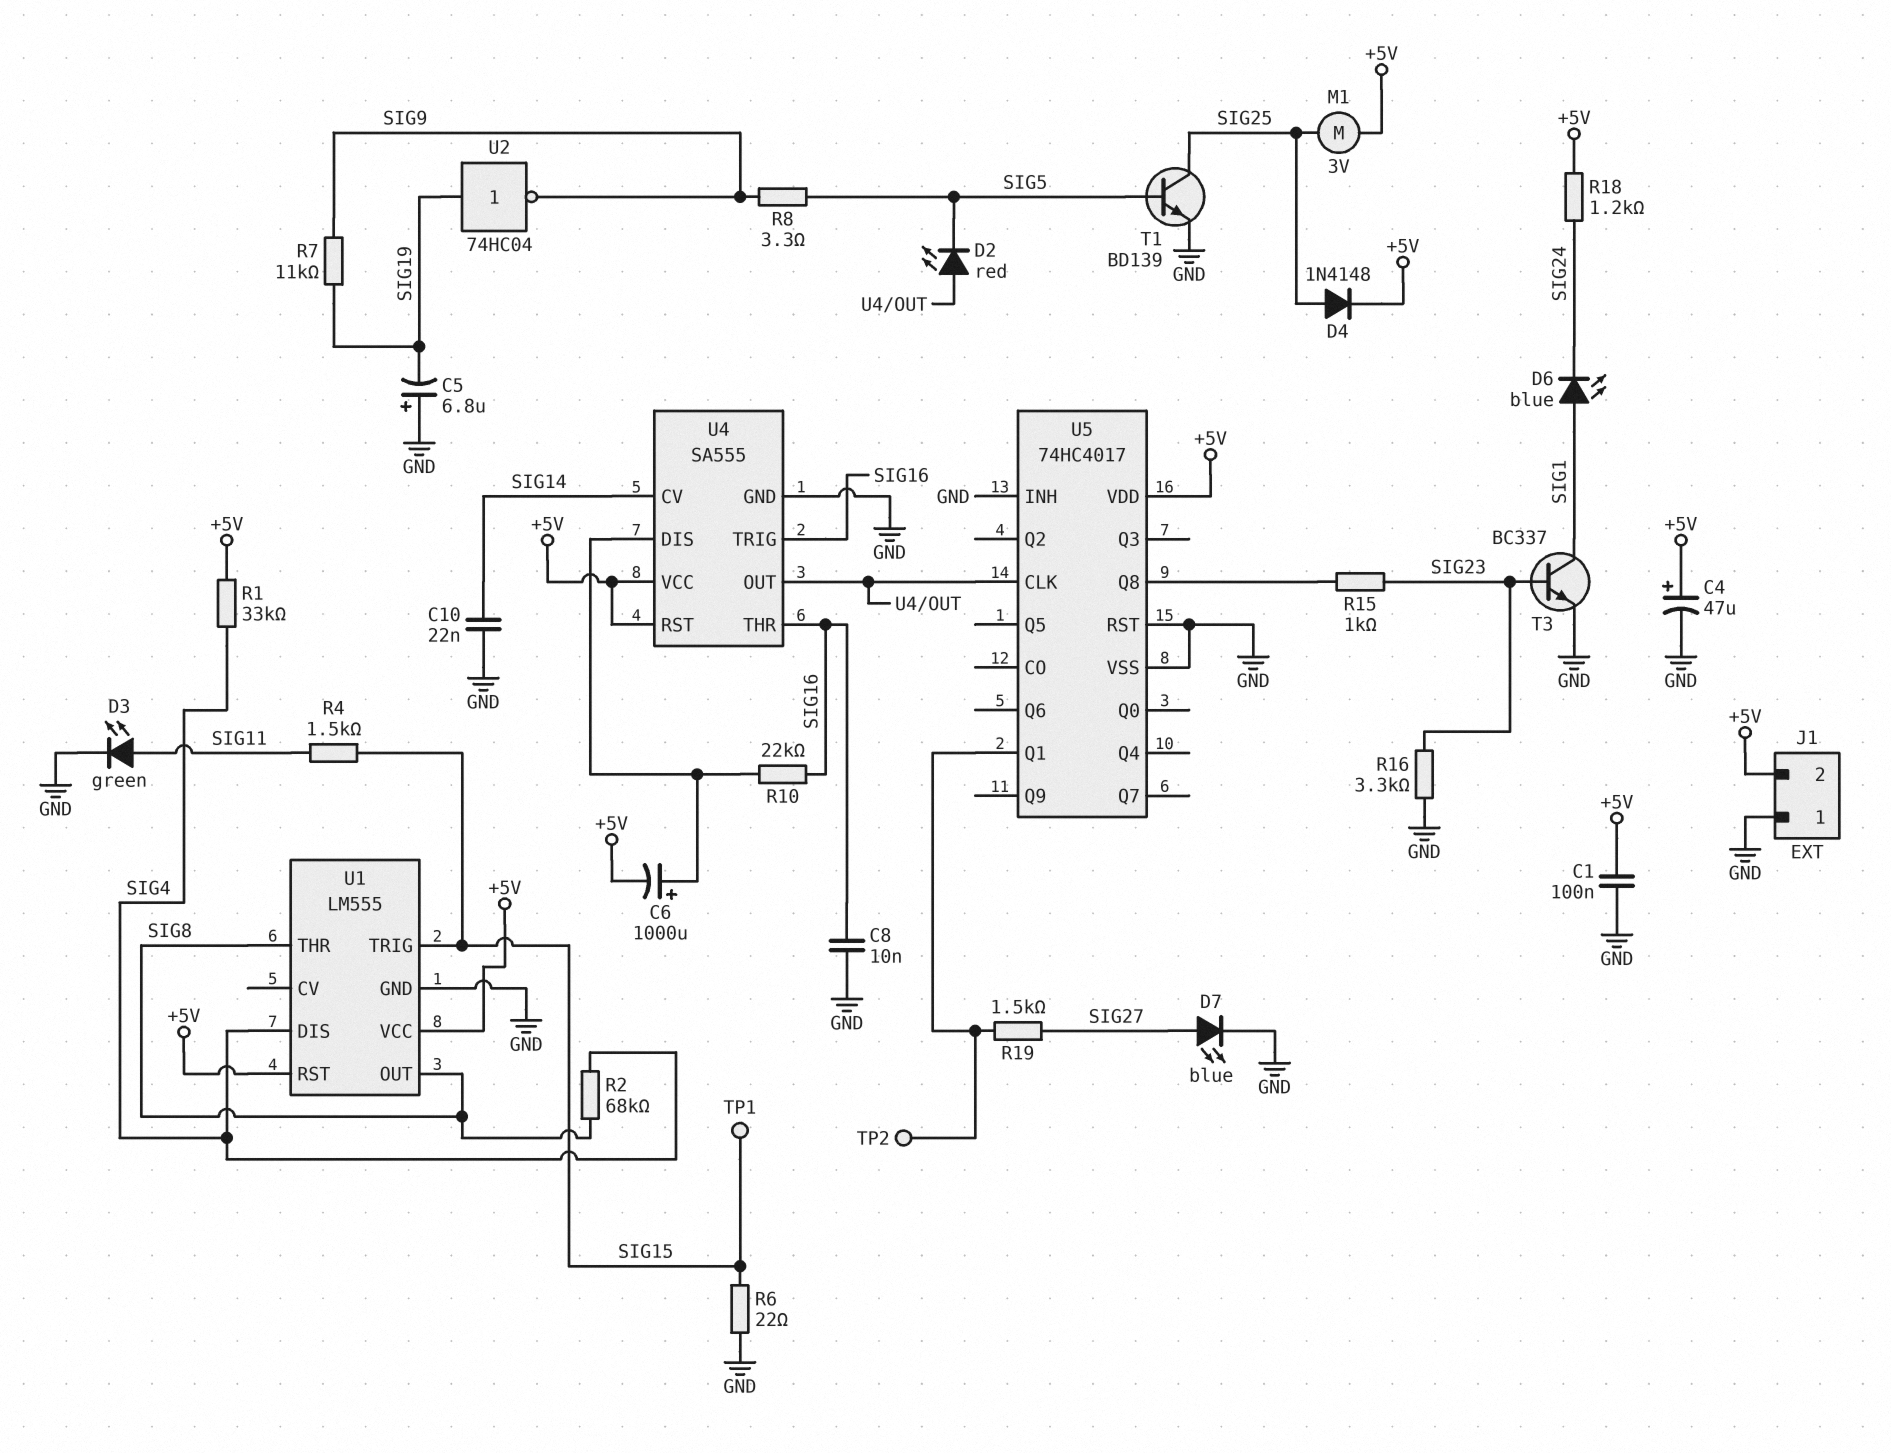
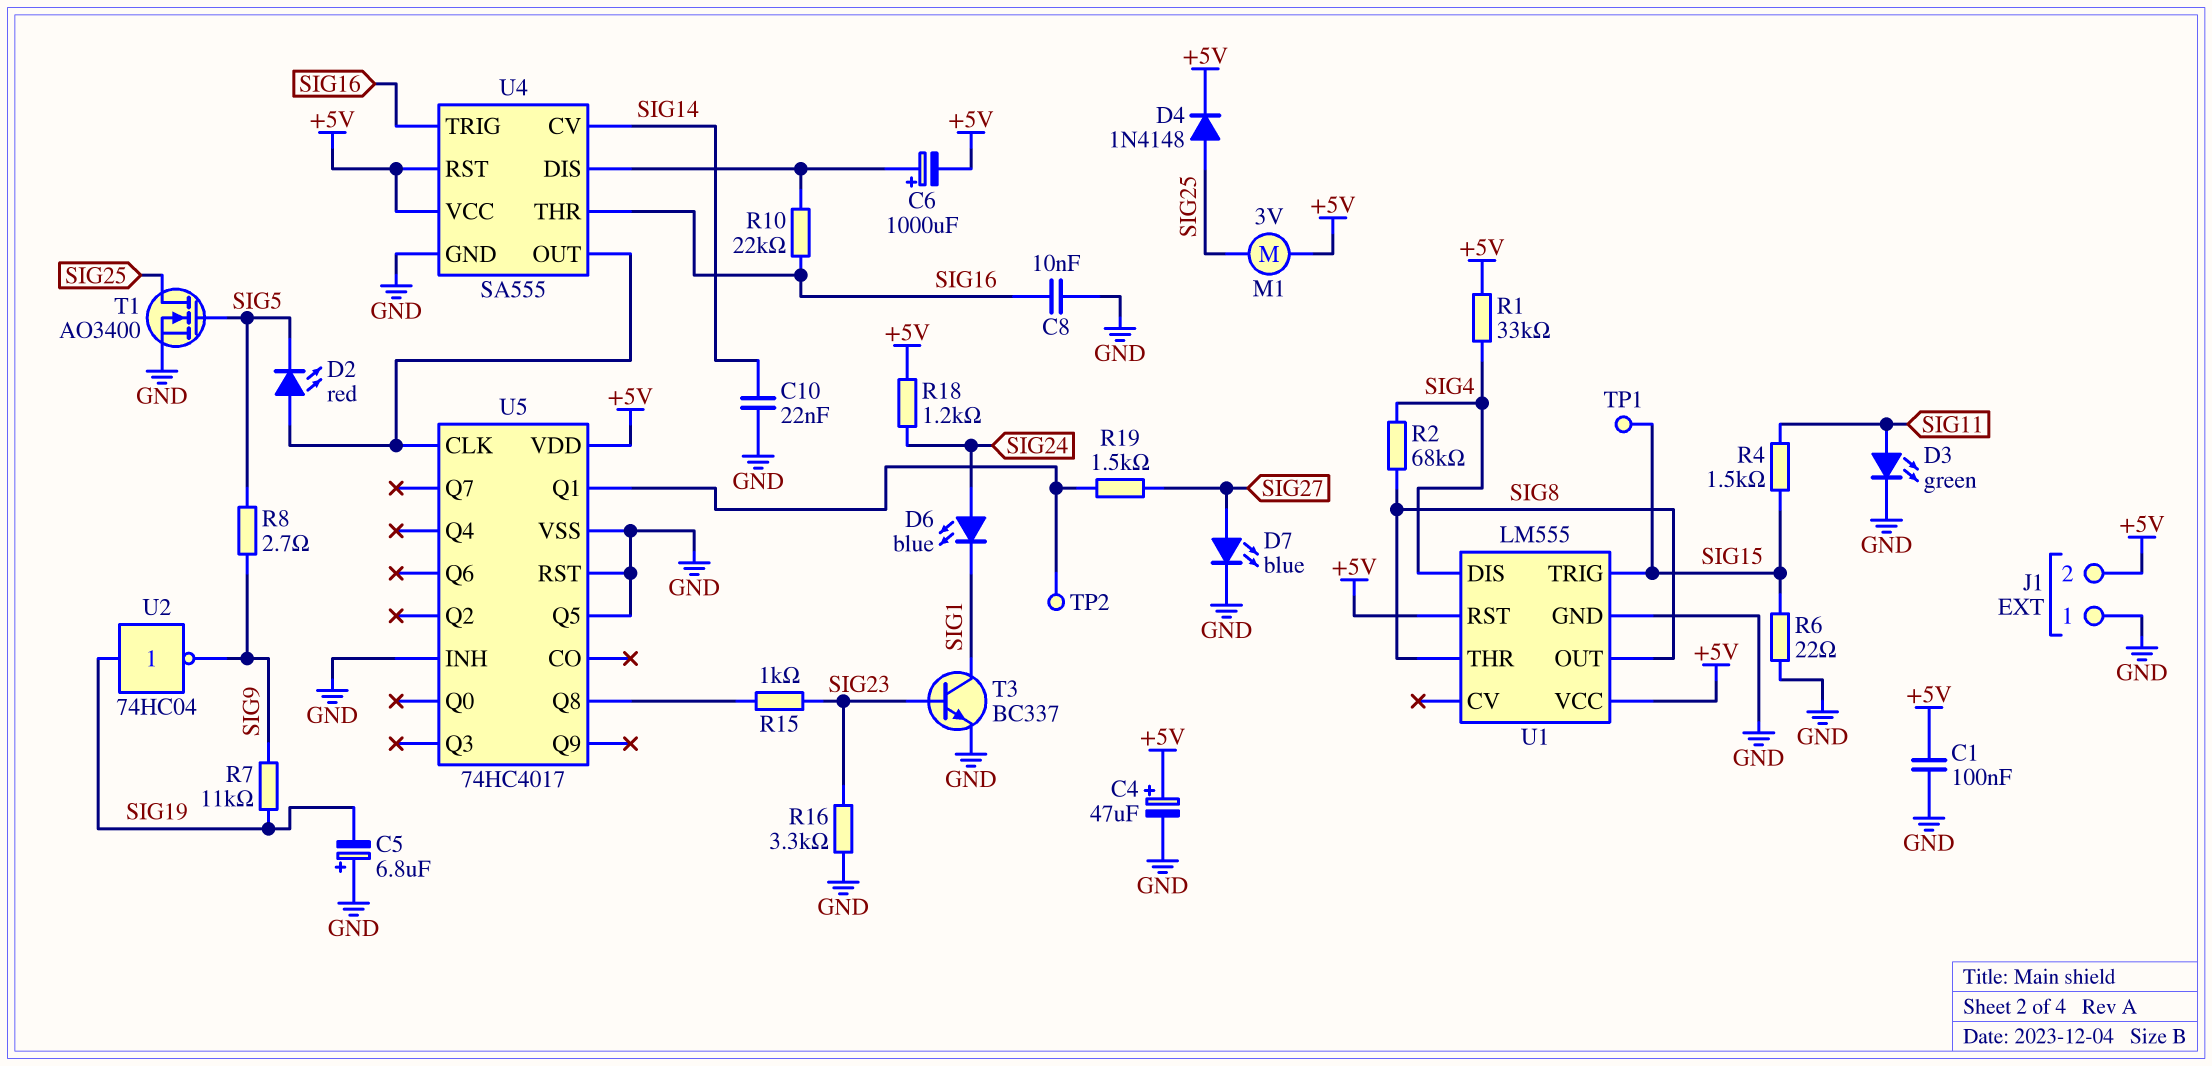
D6: LED blue (A SIG1, K SIG24) -> LED blue (A SIG24, K SIG1)
R8: 3.3 (SIG5, SIG9) -> 2.7 (SIG5, SIG9)
T1: NPN BD139 (B SIG5, C SIG25, E GND) -> NMOS AO3400 (G SIG5, D SIG25, S GND)
U5 pin Q5: none -> GND

